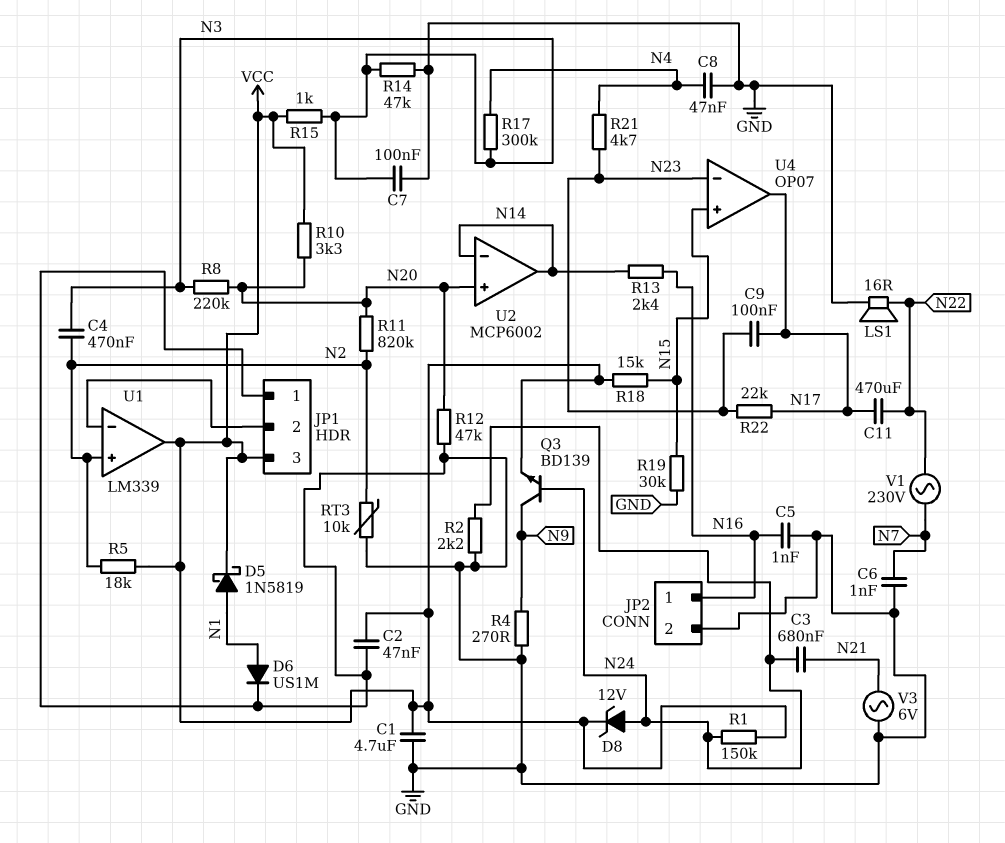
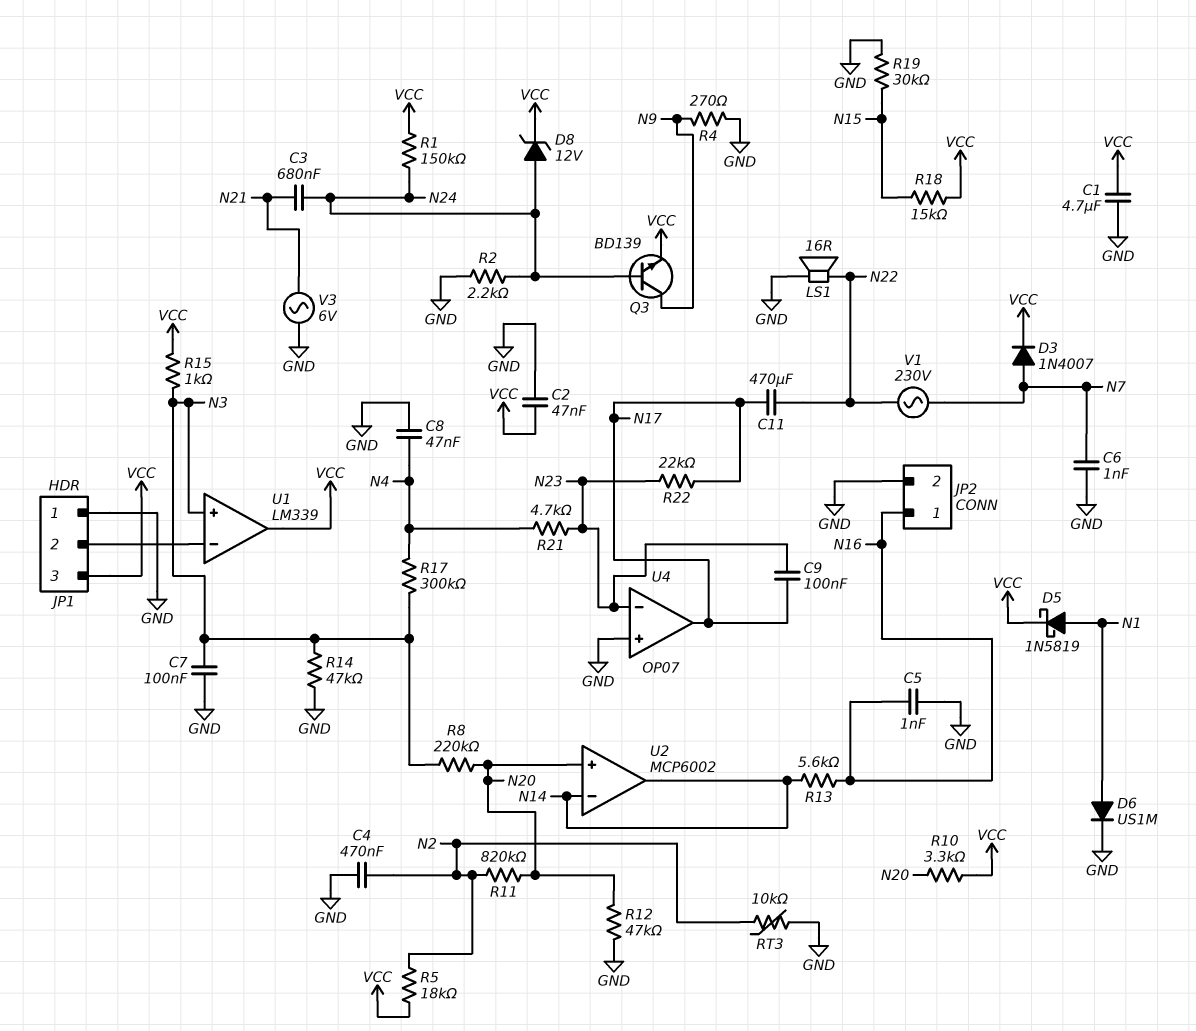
C4: 470nF (N2, N3) -> 470nF (GND, N2)
D3: none -> diode 1N4007 (A N7, K VCC)
R13: 2.4k (N14, N16) -> 5.6k (N14, N16)
U1 pin in+: N2 -> N3
U4 pin in+: N15 -> GND

